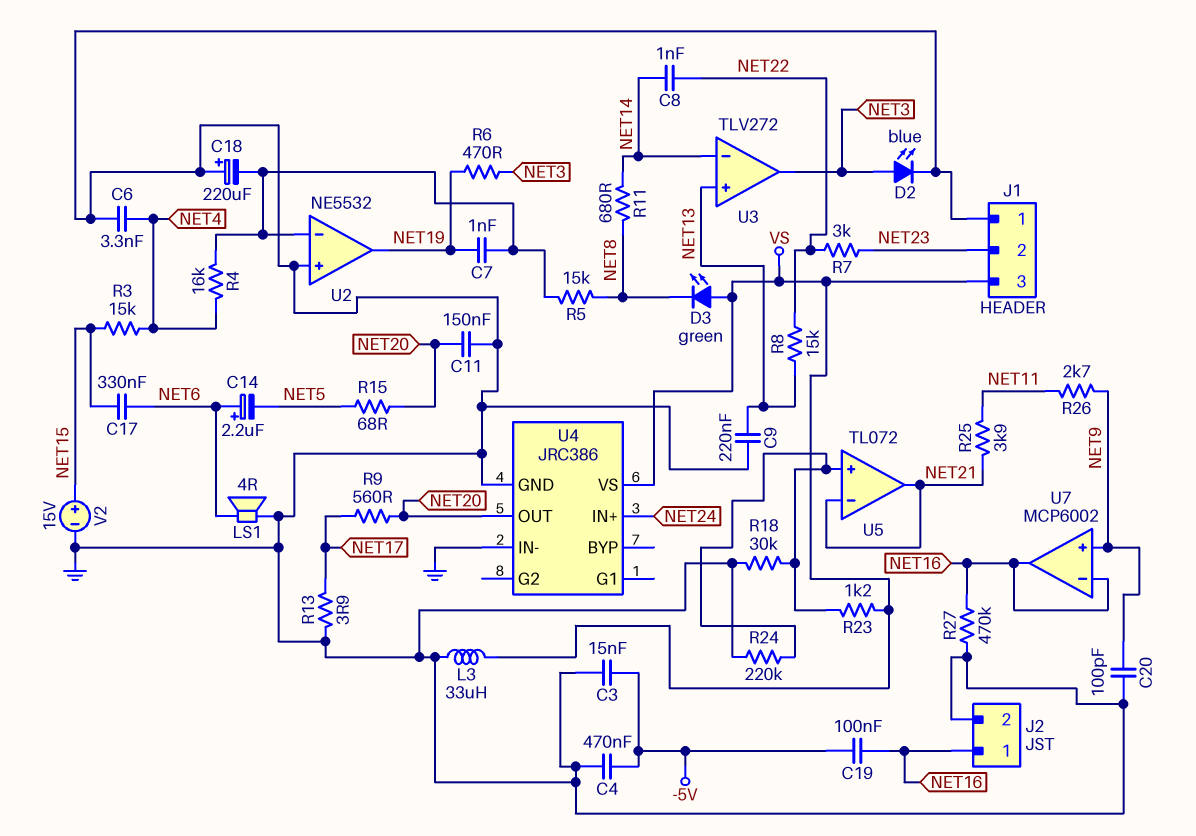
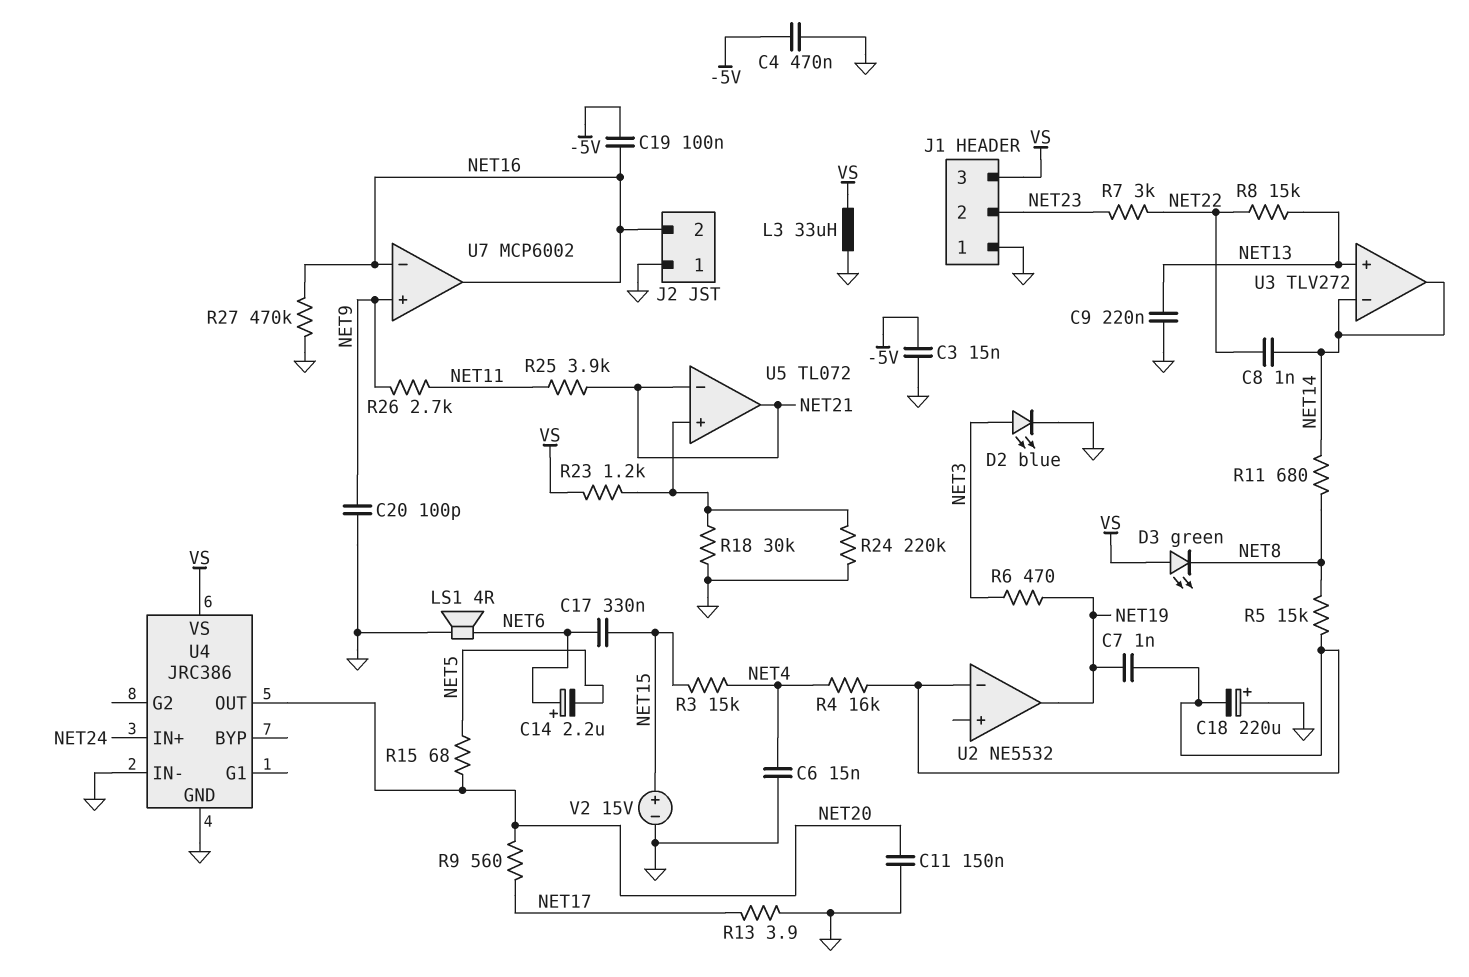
C6: 3.3nF (GND, NET4) -> 15nF (GND, NET4)
J2 pin 1: NET16 -> GND
J2 pin 2: GND -> NET16
U2 pin in+: GND -> none
U3 pin out: NET3 -> NET14

